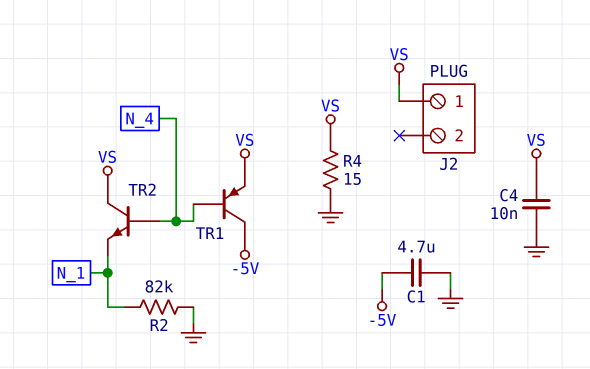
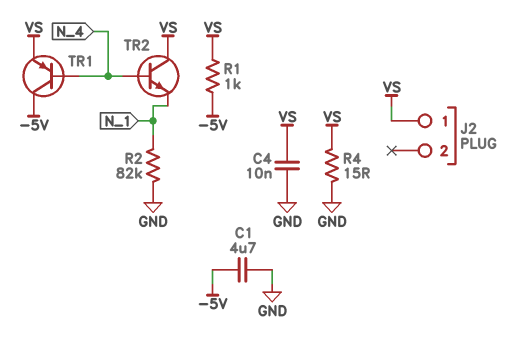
R1: none -> 1k (-5V, VS)

